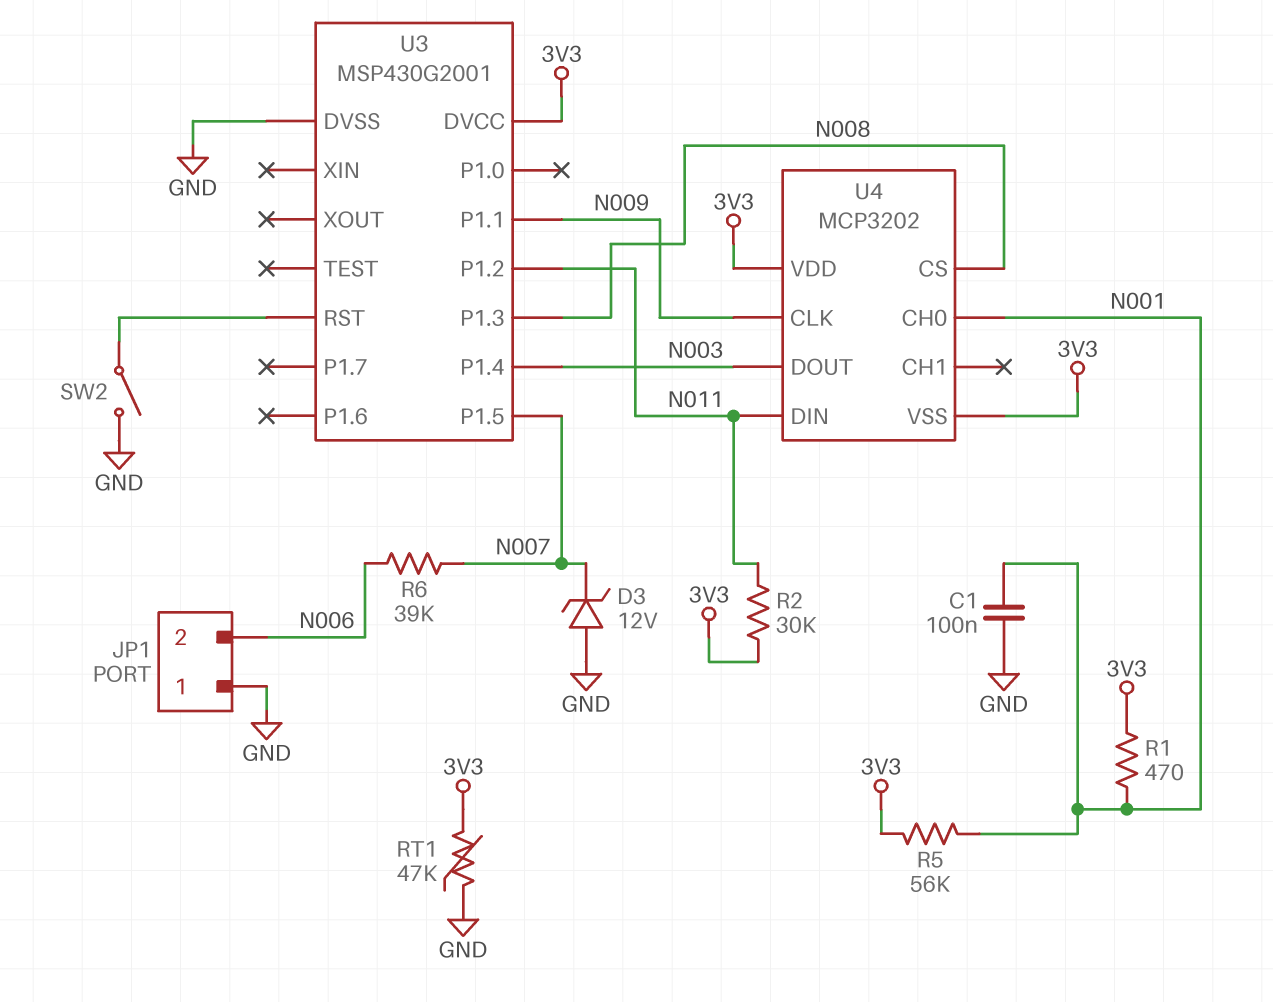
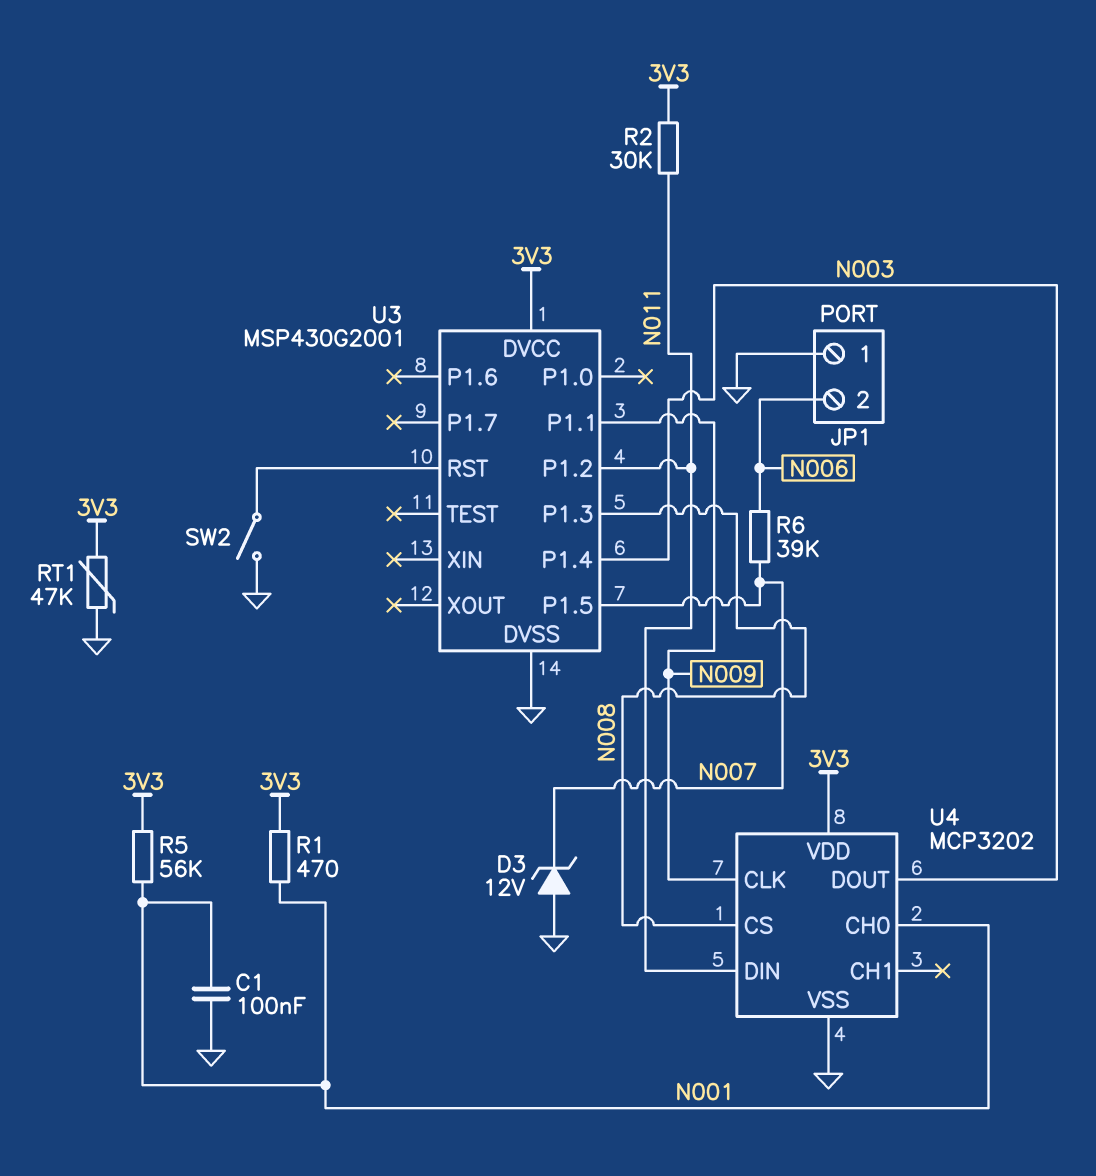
U4 pin VSS: 3V3 -> GND

